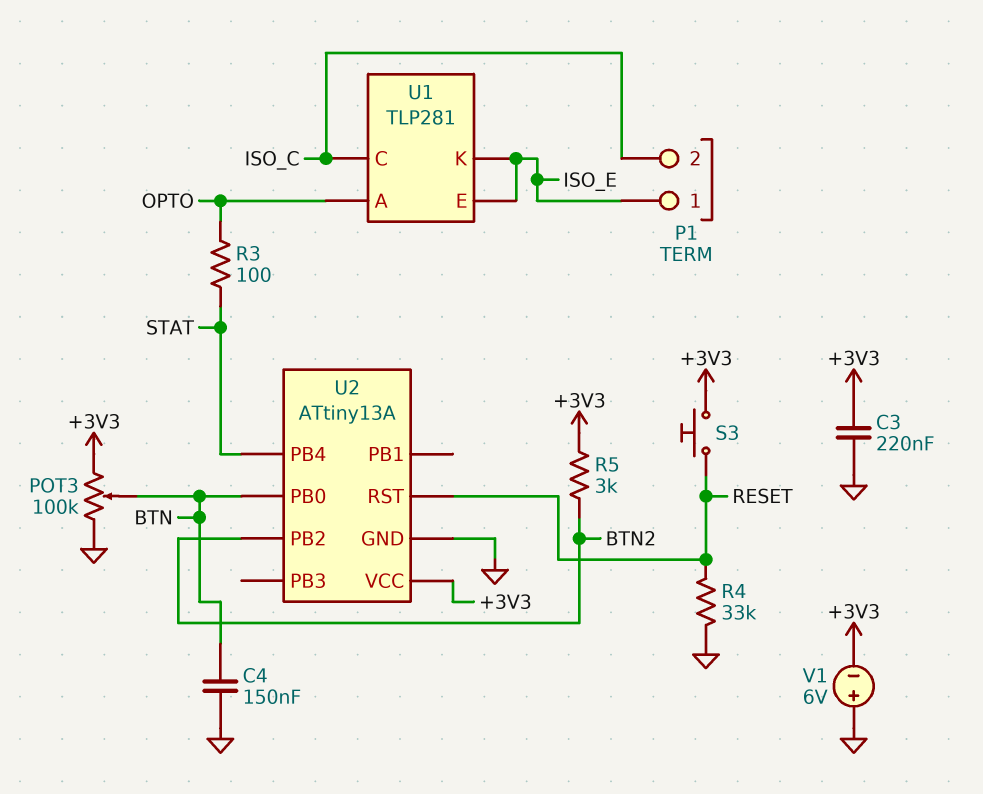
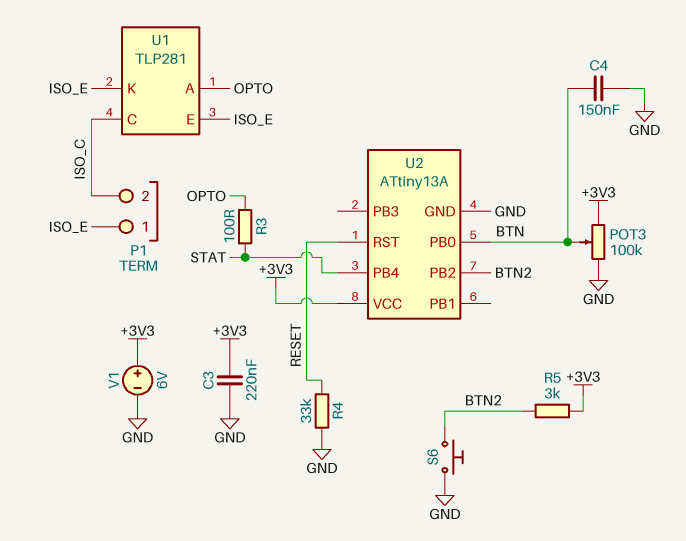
S3: button (+3V3, RESET) -> none
S6: none -> button (BTN2, GND)
V1: 6V (plus GND, minus +3V3) -> 6V (plus +3V3, minus GND)

